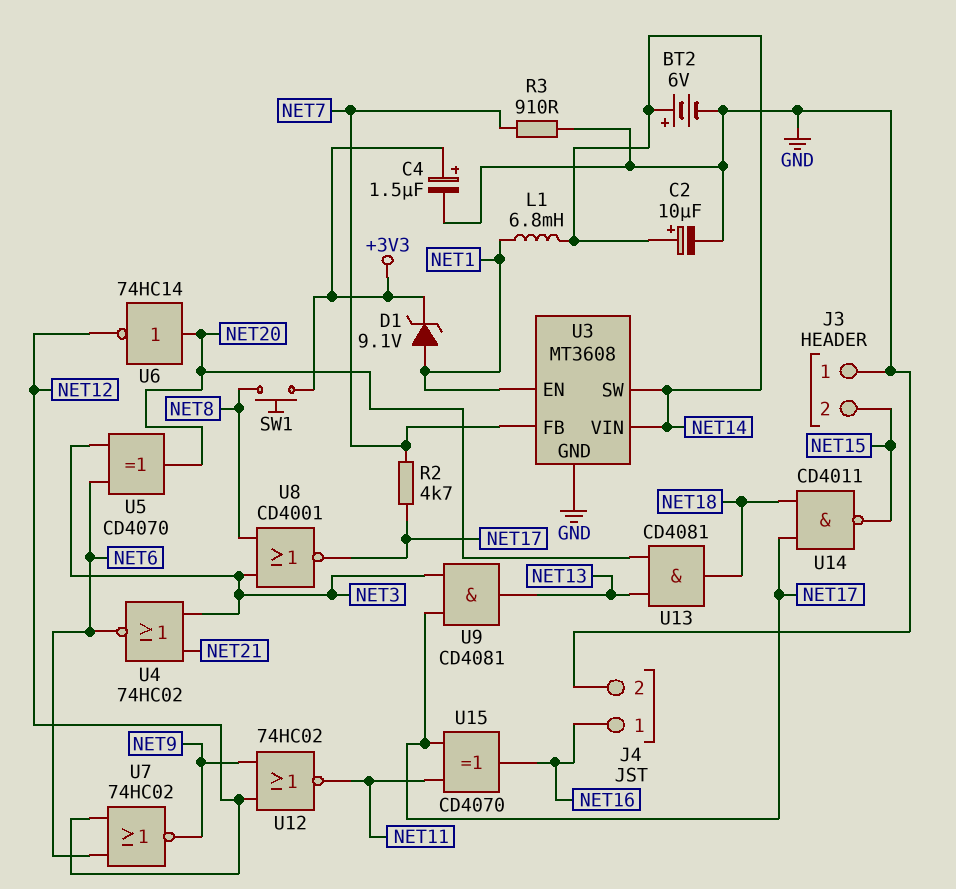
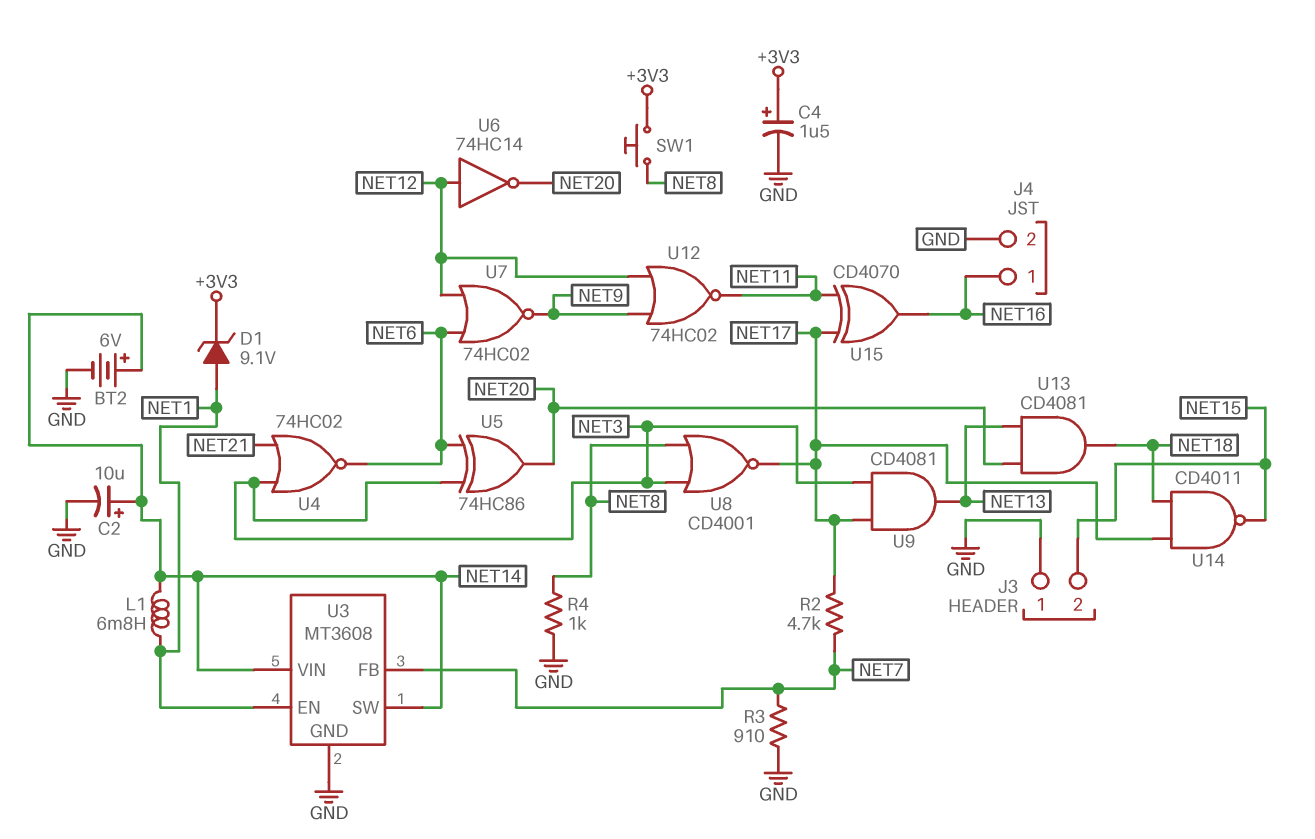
R4: none -> 1k (GND, NET8)
U5: XOR CD4070 (in NET3, in NET6, out NET20) -> XOR 74HC86 (in NET3, in NET6, out NET20)
U6: NOT 74HC14 (in NET20, out NET12) -> NOT 74HC14 (in NET12, out NET20)

